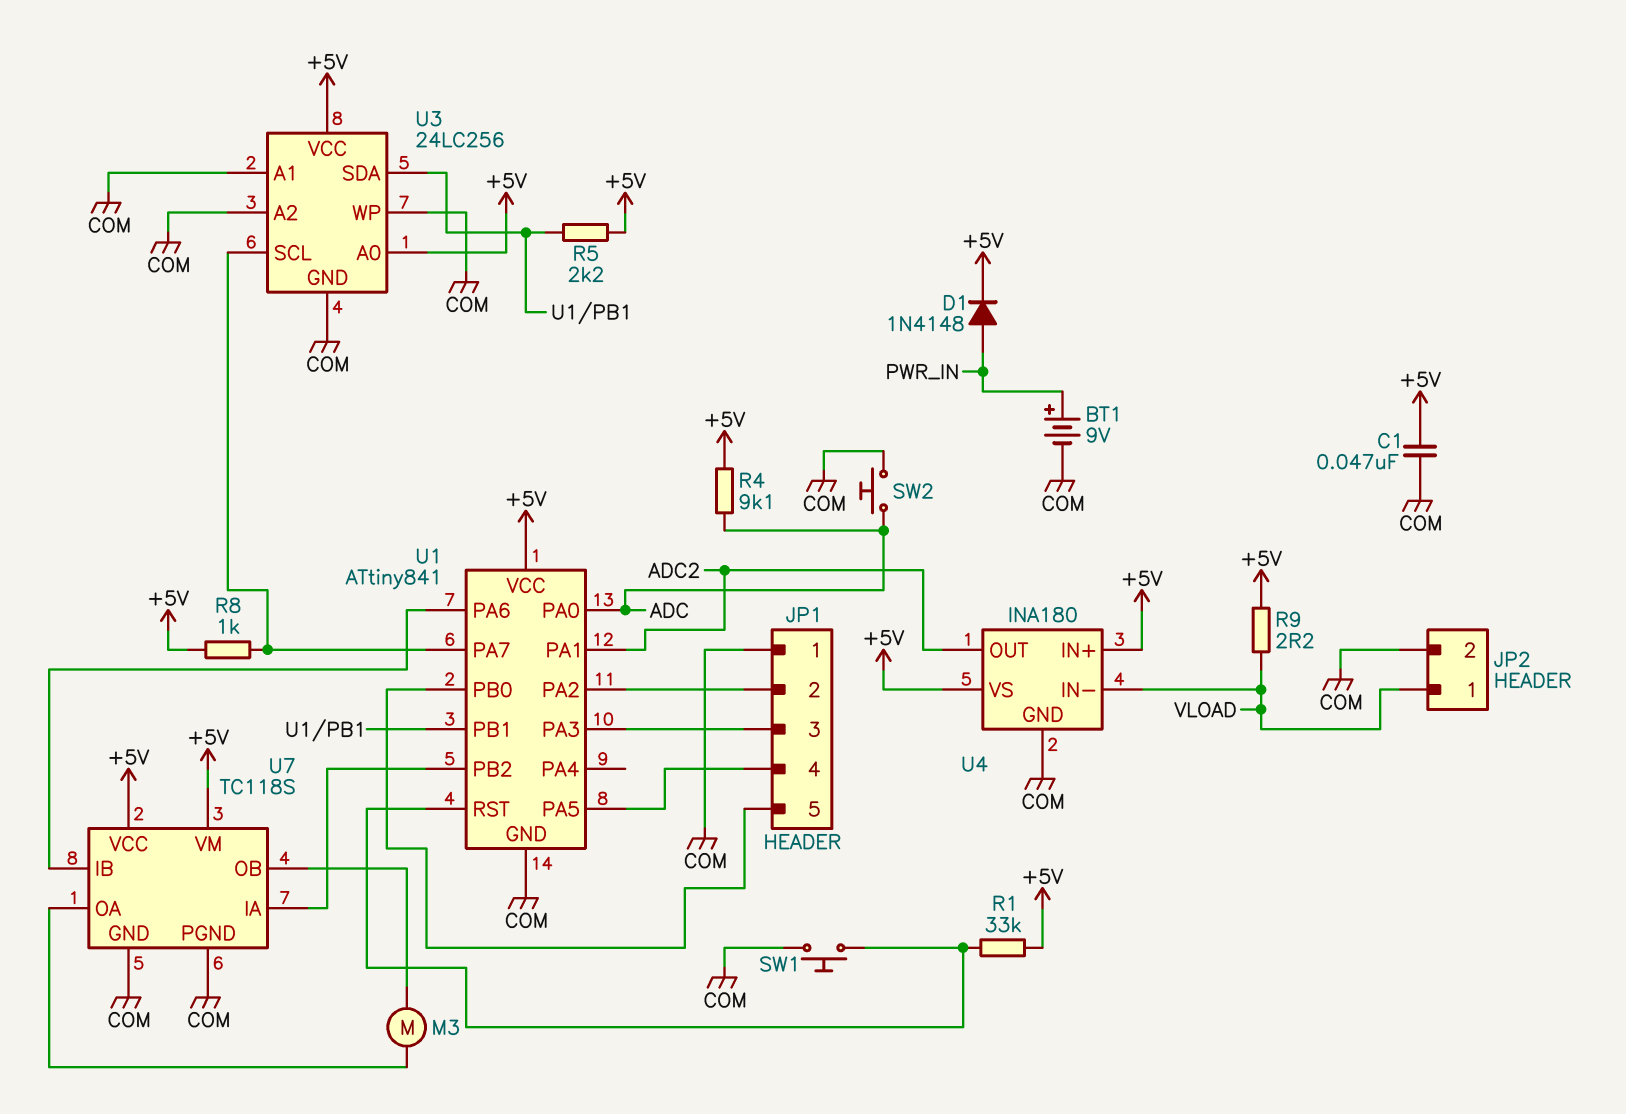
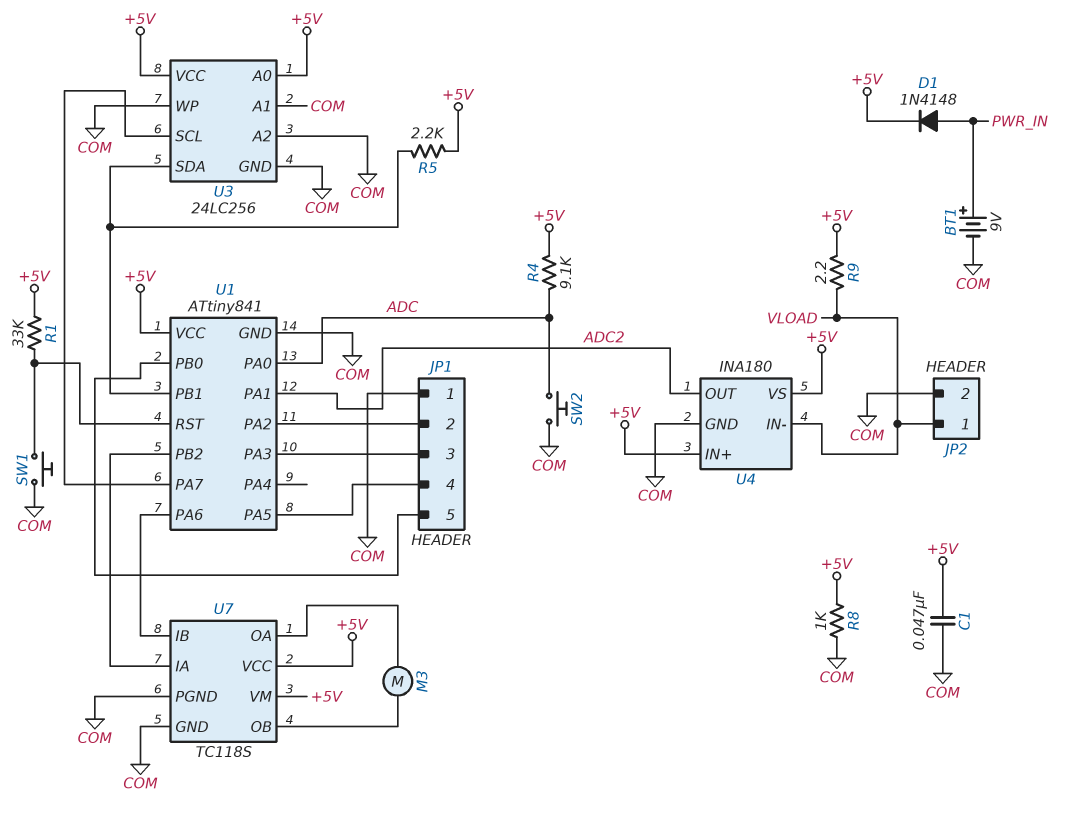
R8: 1k (+5V, U1/PA7) -> 1k (+5V, COM)

